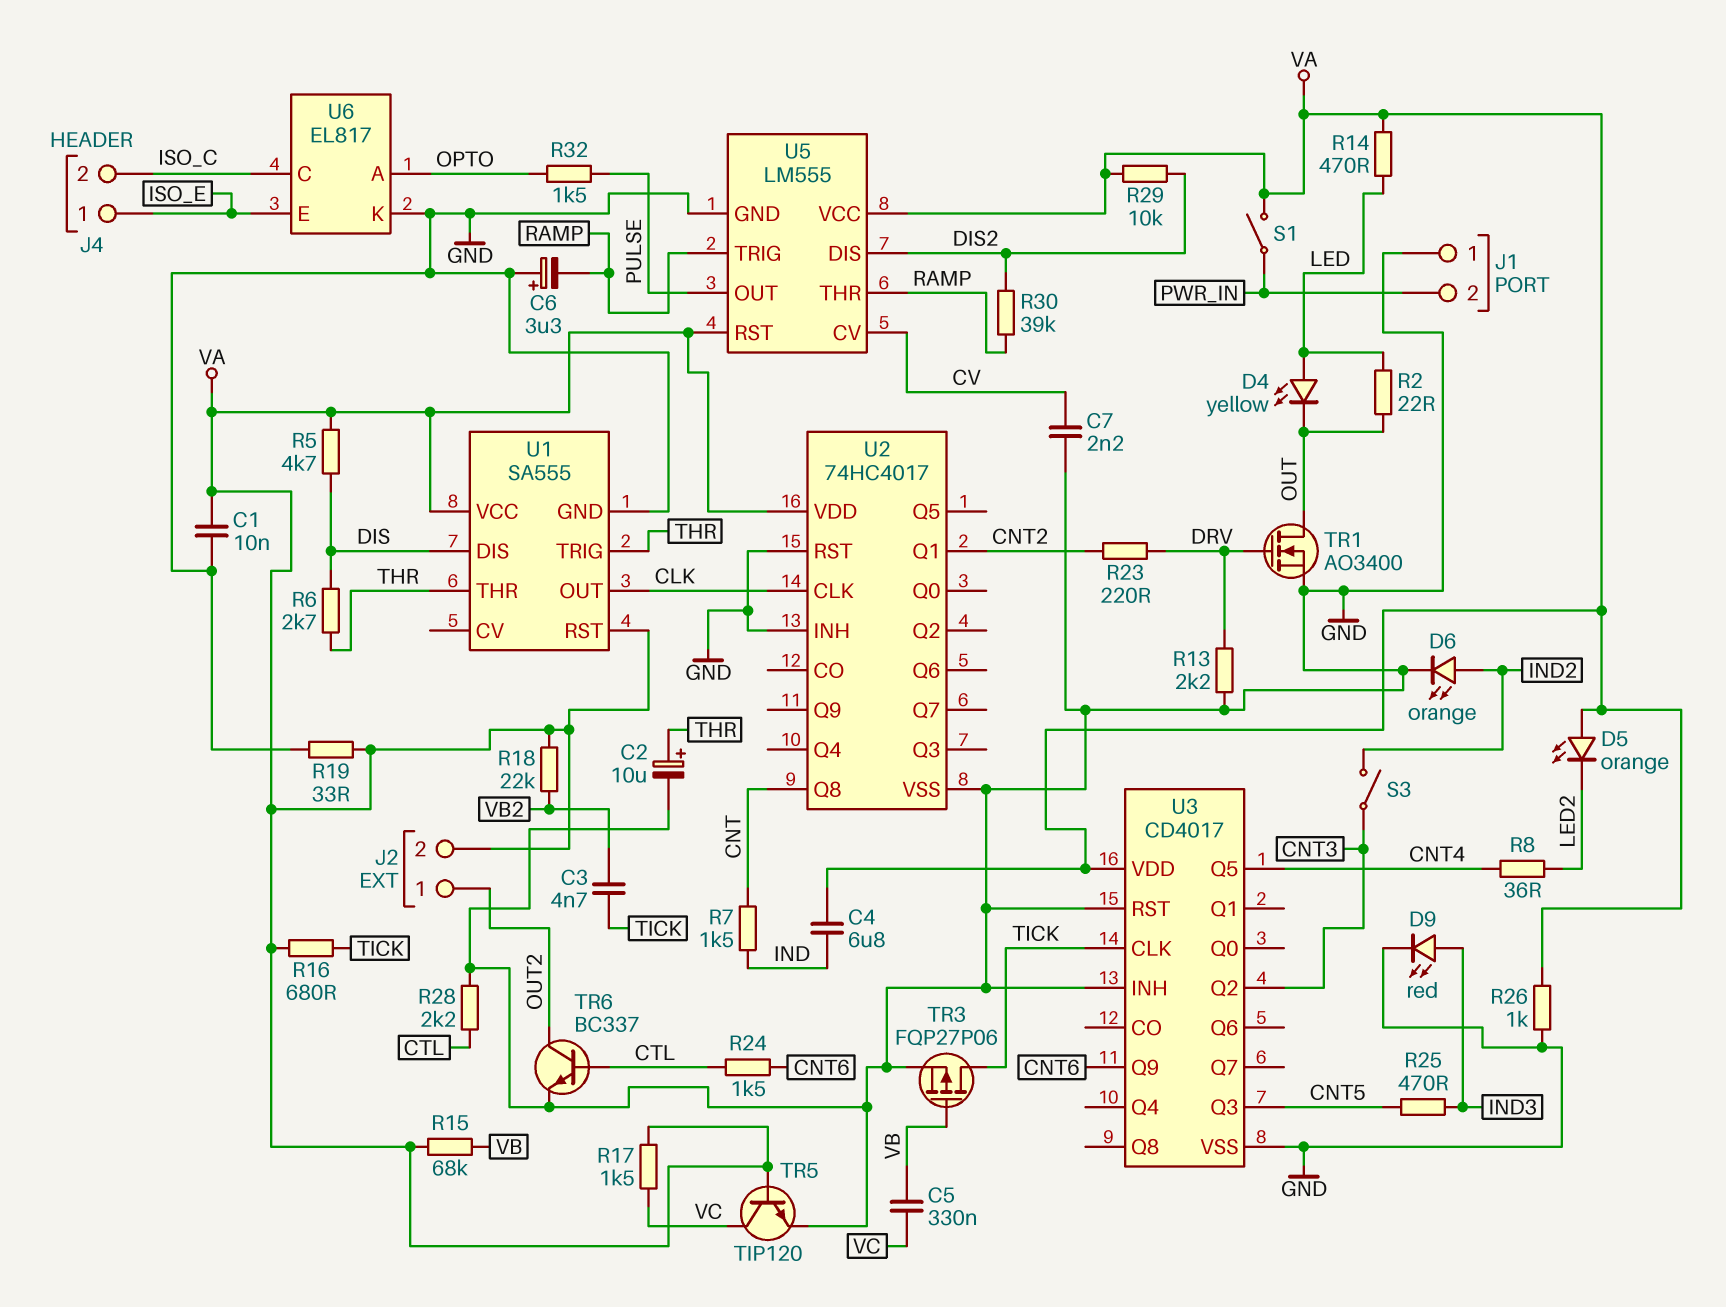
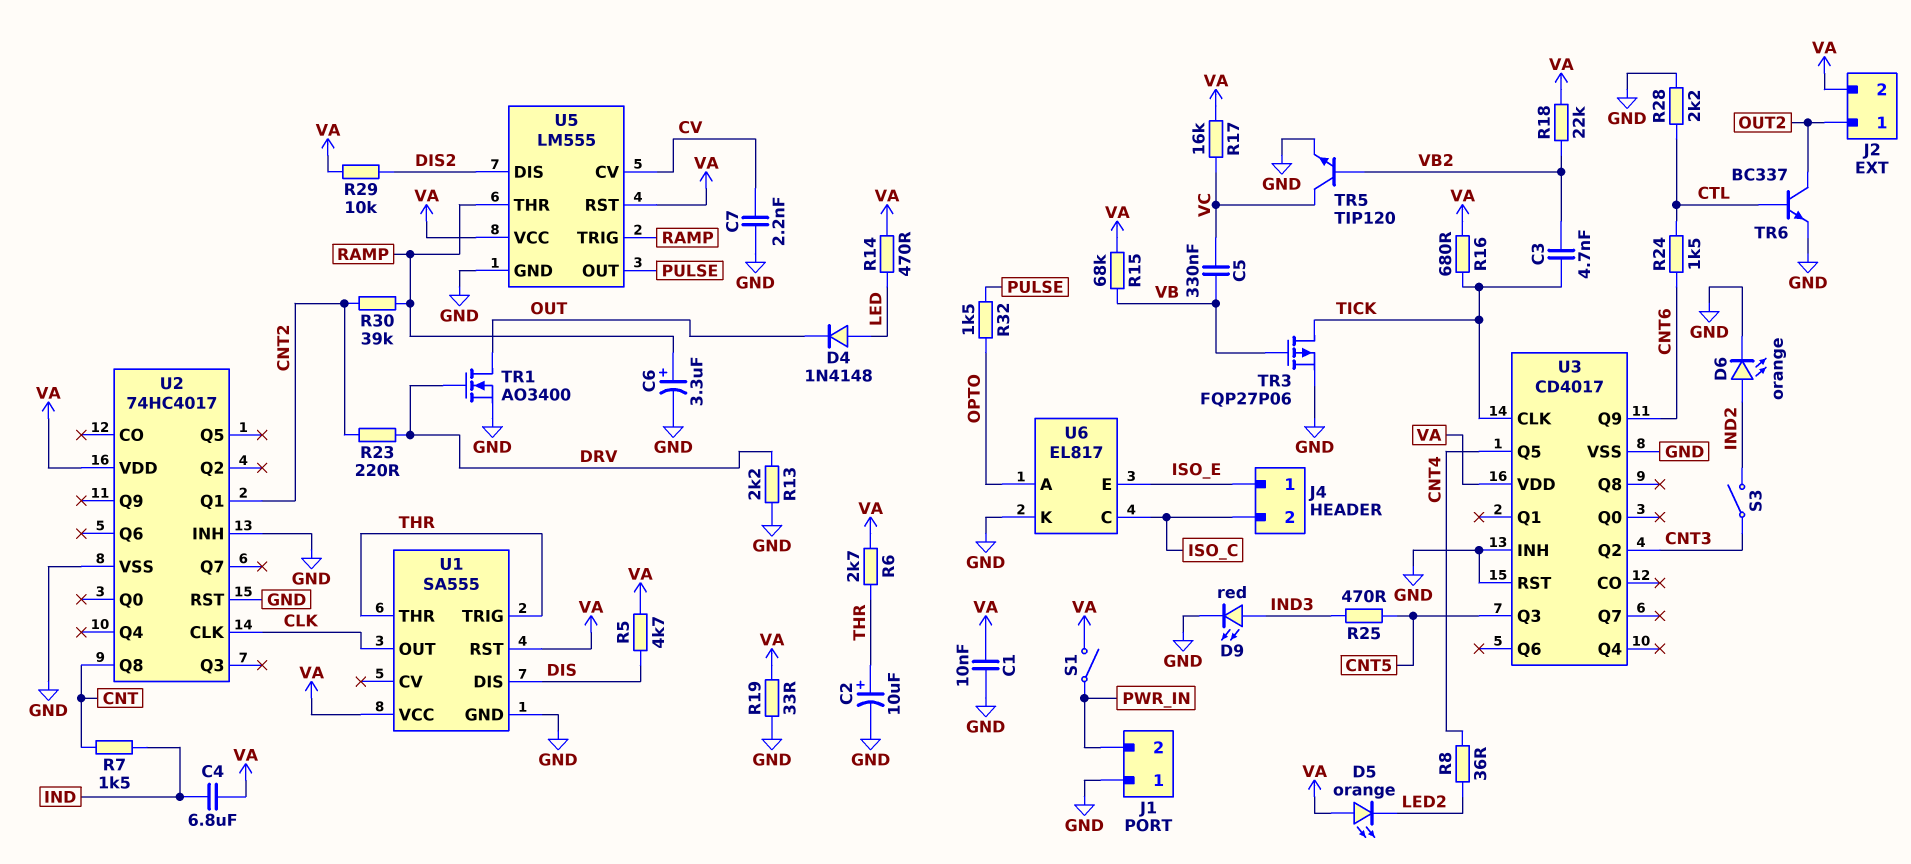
C6: 3.3uF (plus GND, minus RAMP) -> 3.3uF (plus RAMP, minus GND)
D4: LED yellow (A LED, K OUT) -> diode 1N4148 (A LED, K OUT)
R2: 22 (LED, OUT) -> none
R6: 2.7k (DIS, THR) -> 2.7k (THR, VA)
R17: 1.5k (VA, VC) -> 16k (VA, VC)
R26: 1k (GND, VA) -> none
R30: 39k (DIS2, RAMP) -> 39k (CNT2, RAMP)
TR5: NPN TIP120 (B VA, C VC, E GND) -> NPN TIP120 (B VB2, C VC, E GND)

